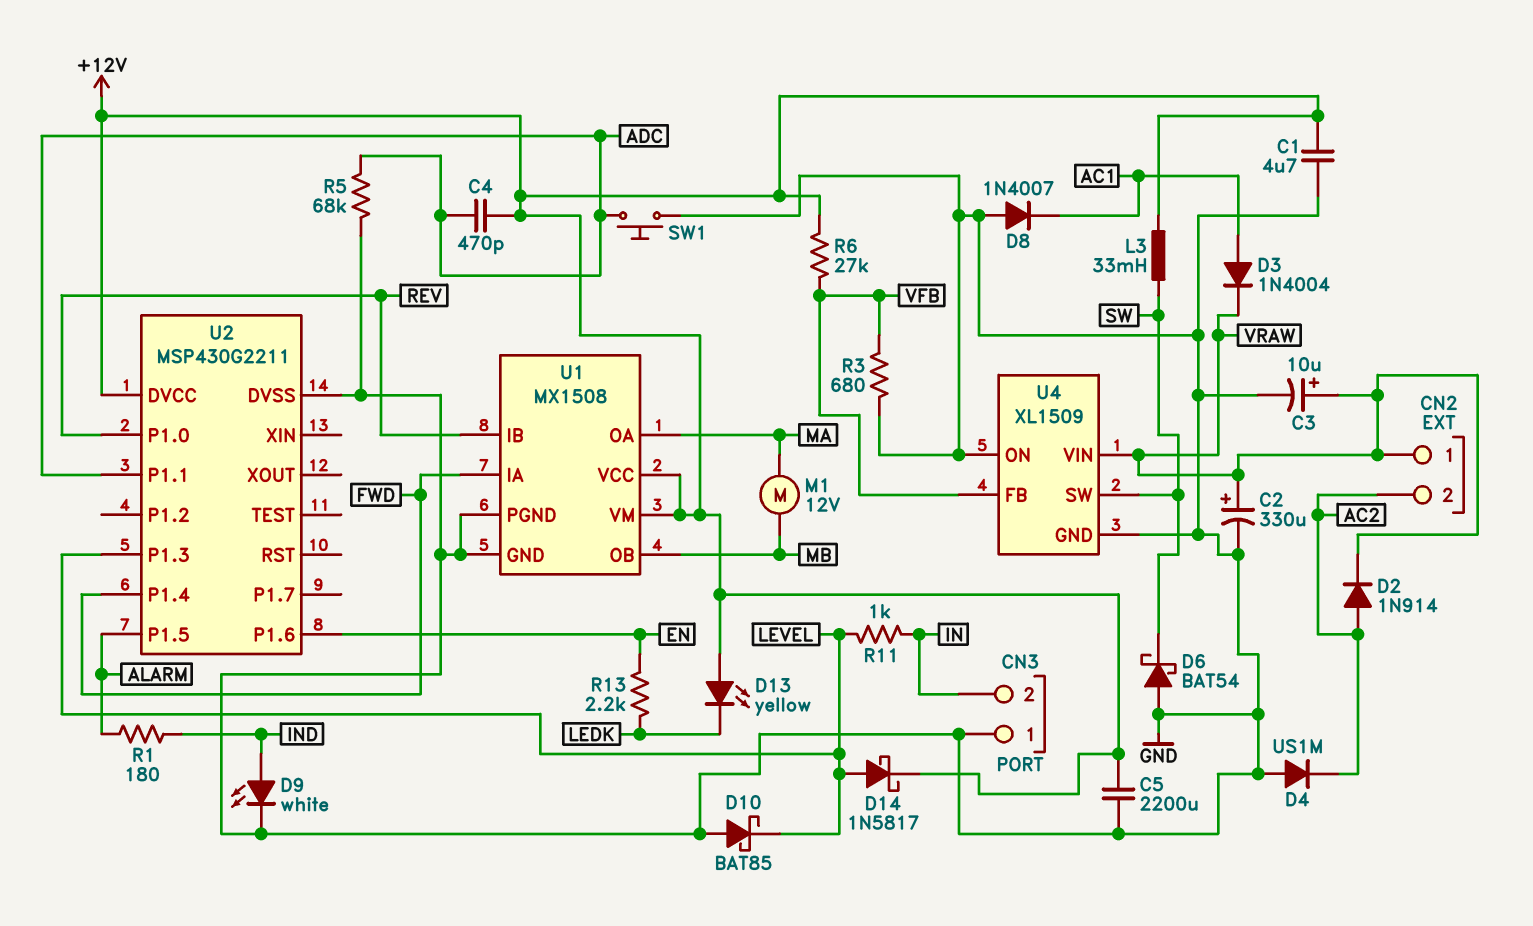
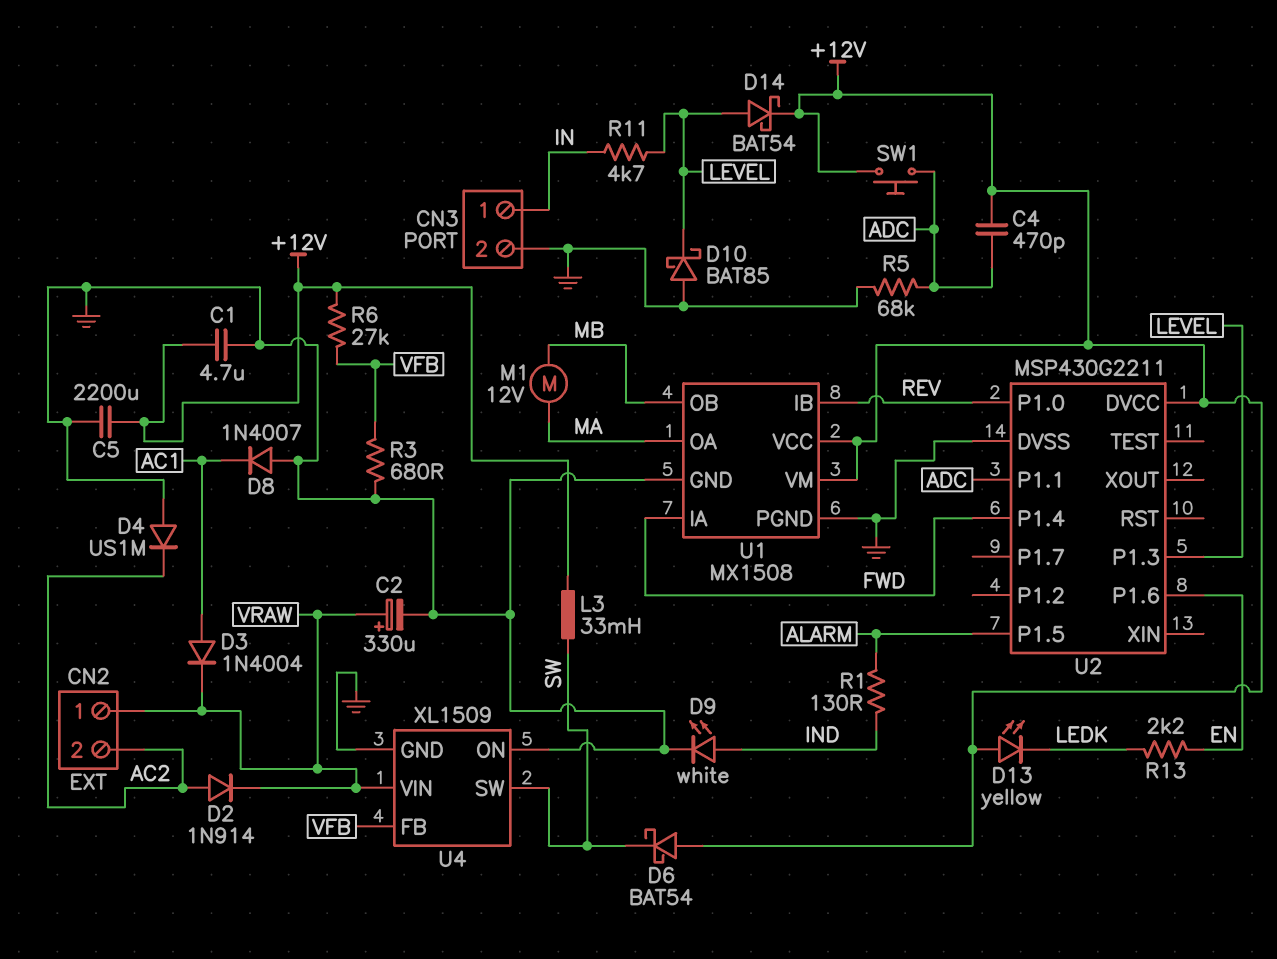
C3: 10uF (plus VRAW, minus GND) -> none
CN3 pin 1: GND -> IN
CN3 pin 2: IN -> GND
D6: schottky BAT54 (A GND, K SW) -> schottky BAT54 (A +12V, K SW)
D14: schottky 1N5817 (A LEVEL, K +12V) -> schottky BAT54 (A LEVEL, K +12V)
R1: 180 (ALARM, IND) -> 130 (ALARM, IND)
R11: 1k (IN, LEVEL) -> 4.7k (IN, LEVEL)
SW1: button (ADC, GND) -> button (+12V, ADC)

